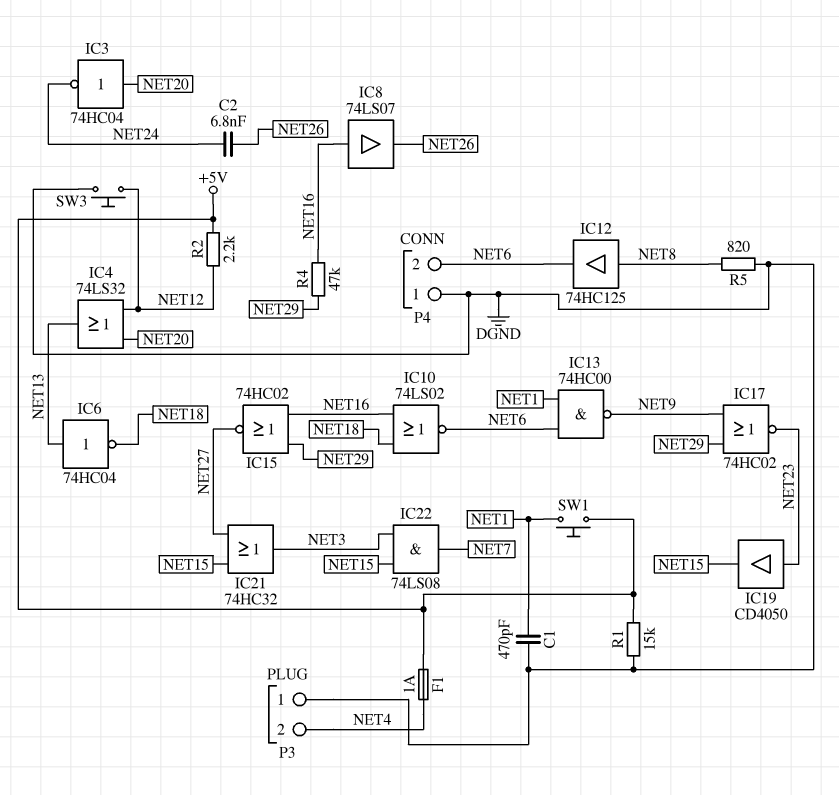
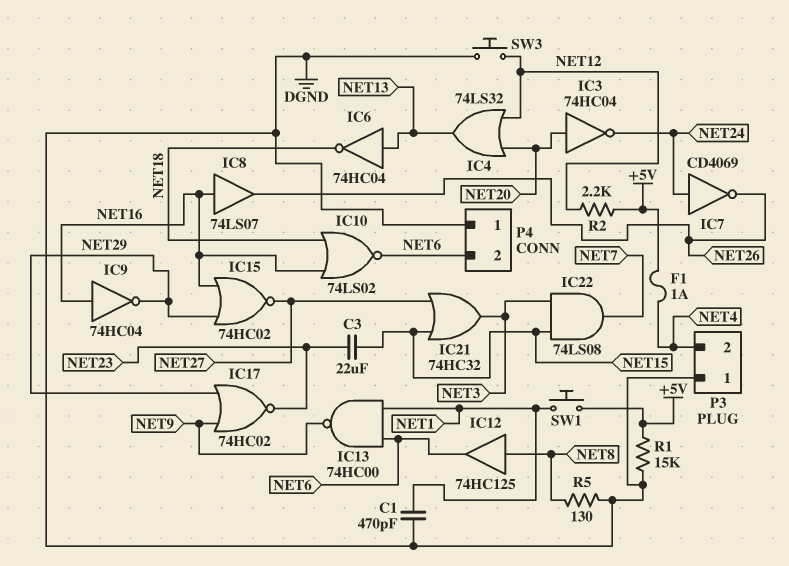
C2: 6.8nF (NET24, NET26) -> none
C3: none -> 22uF (NET15, NET23)
IC7: none -> NOT CD4069 (in NET24, out NET26)
IC9: none -> NOT 74HC04 (in NET16, out NET29)
IC19: buffer CD4050 (in NET23, out NET15) -> none
R4: 47k (NET16, NET29) -> none
R5: 820 (DGND, NET8) -> 130 (DGND, NET8)

